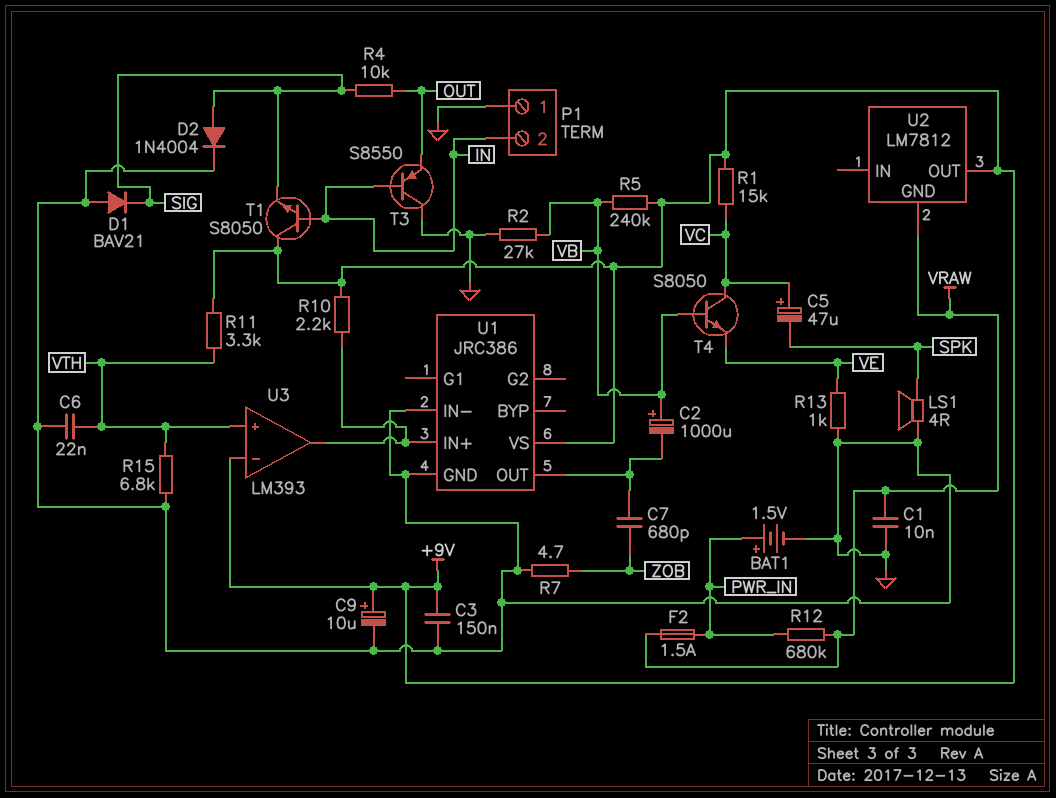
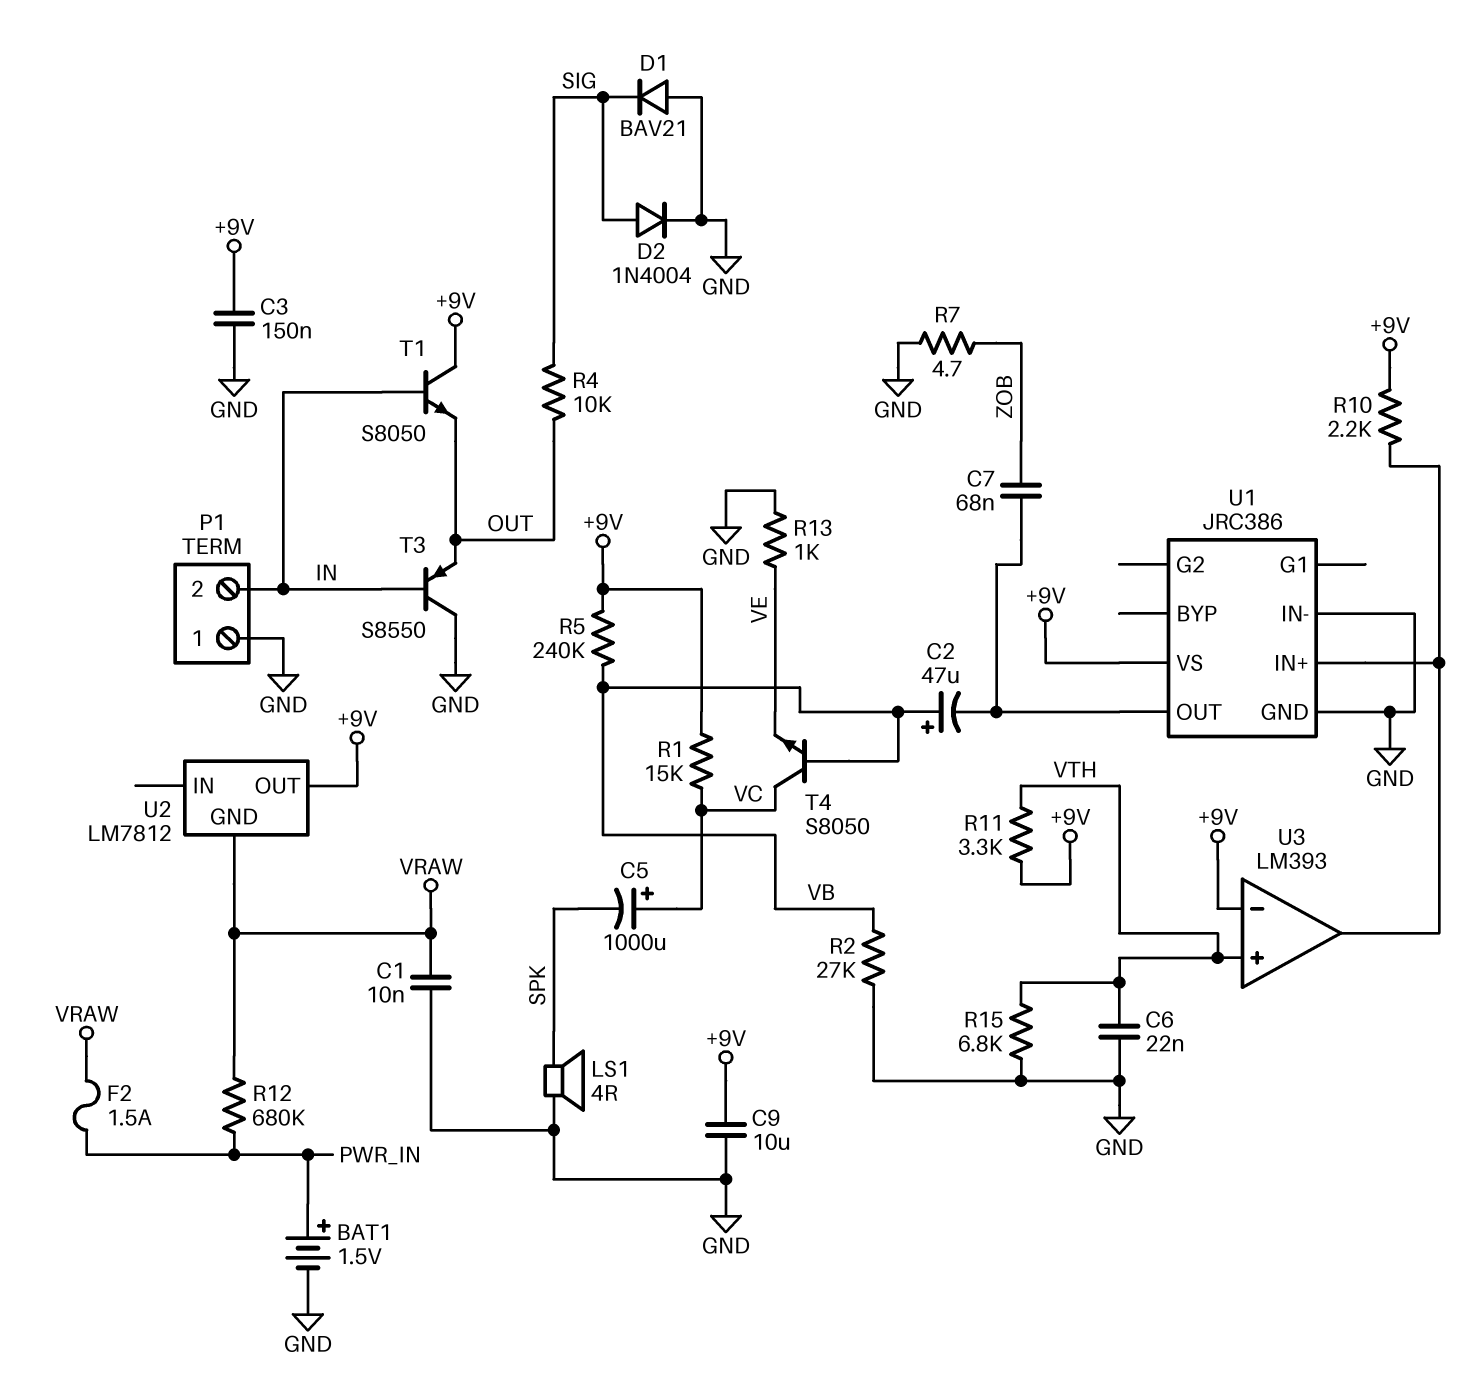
C2: 1000uF (plus VB, minus U1/OUT) -> 47uF (plus VB, minus U1/OUT)
C5: 47uF (plus VC, minus SPK) -> 1000uF (plus VC, minus SPK)
C7: 680pF (U1/OUT, ZOB) -> 68nF (U1/OUT, ZOB)
C9: 10uF (plus +9V, minus GND) -> 10uF (+9V, GND)
T1: NPN S8050 (B IN, C +9V, E SIG) -> NPN S8050 (B IN, C +9V, E OUT)

